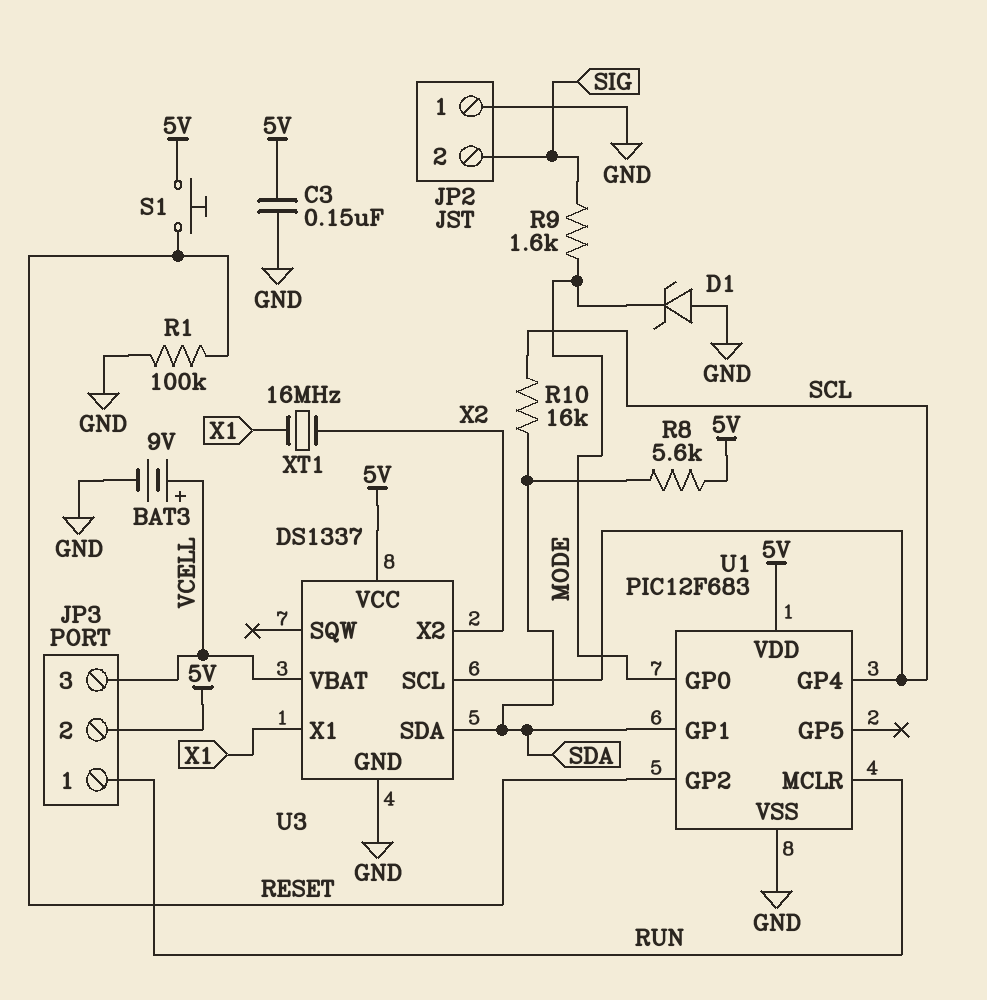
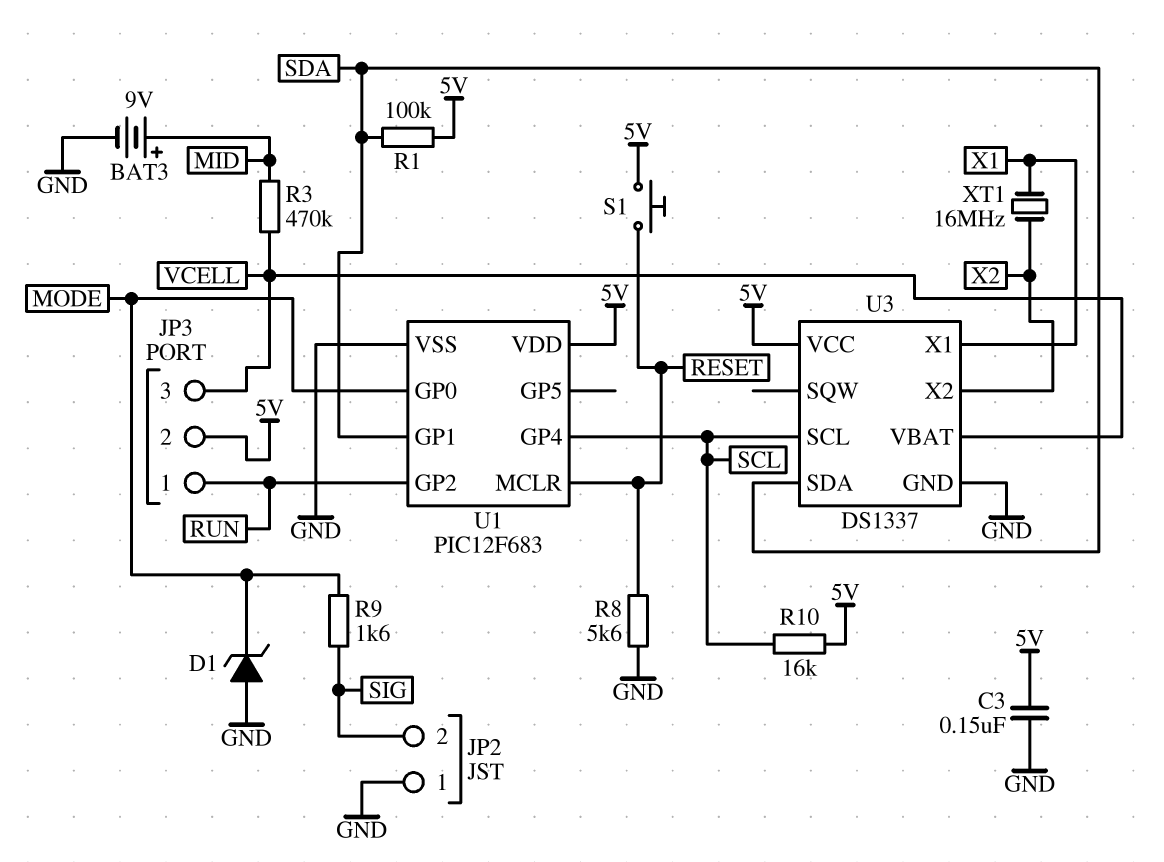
BAT3: 9V (plus VCELL, minus GND) -> 9V (plus MID, minus GND)
R1: 100k (GND, RESET) -> 100k (5V, SDA)
R3: none -> 470k (MID, VCELL)
R8: 5.6k (5V, SDA) -> 5.6k (GND, RESET)
R10: 16k (SCL, SDA) -> 16k (5V, SCL)
U1 pin GP2: RESET -> RUN
U1 pin MCLR: RUN -> RESET

